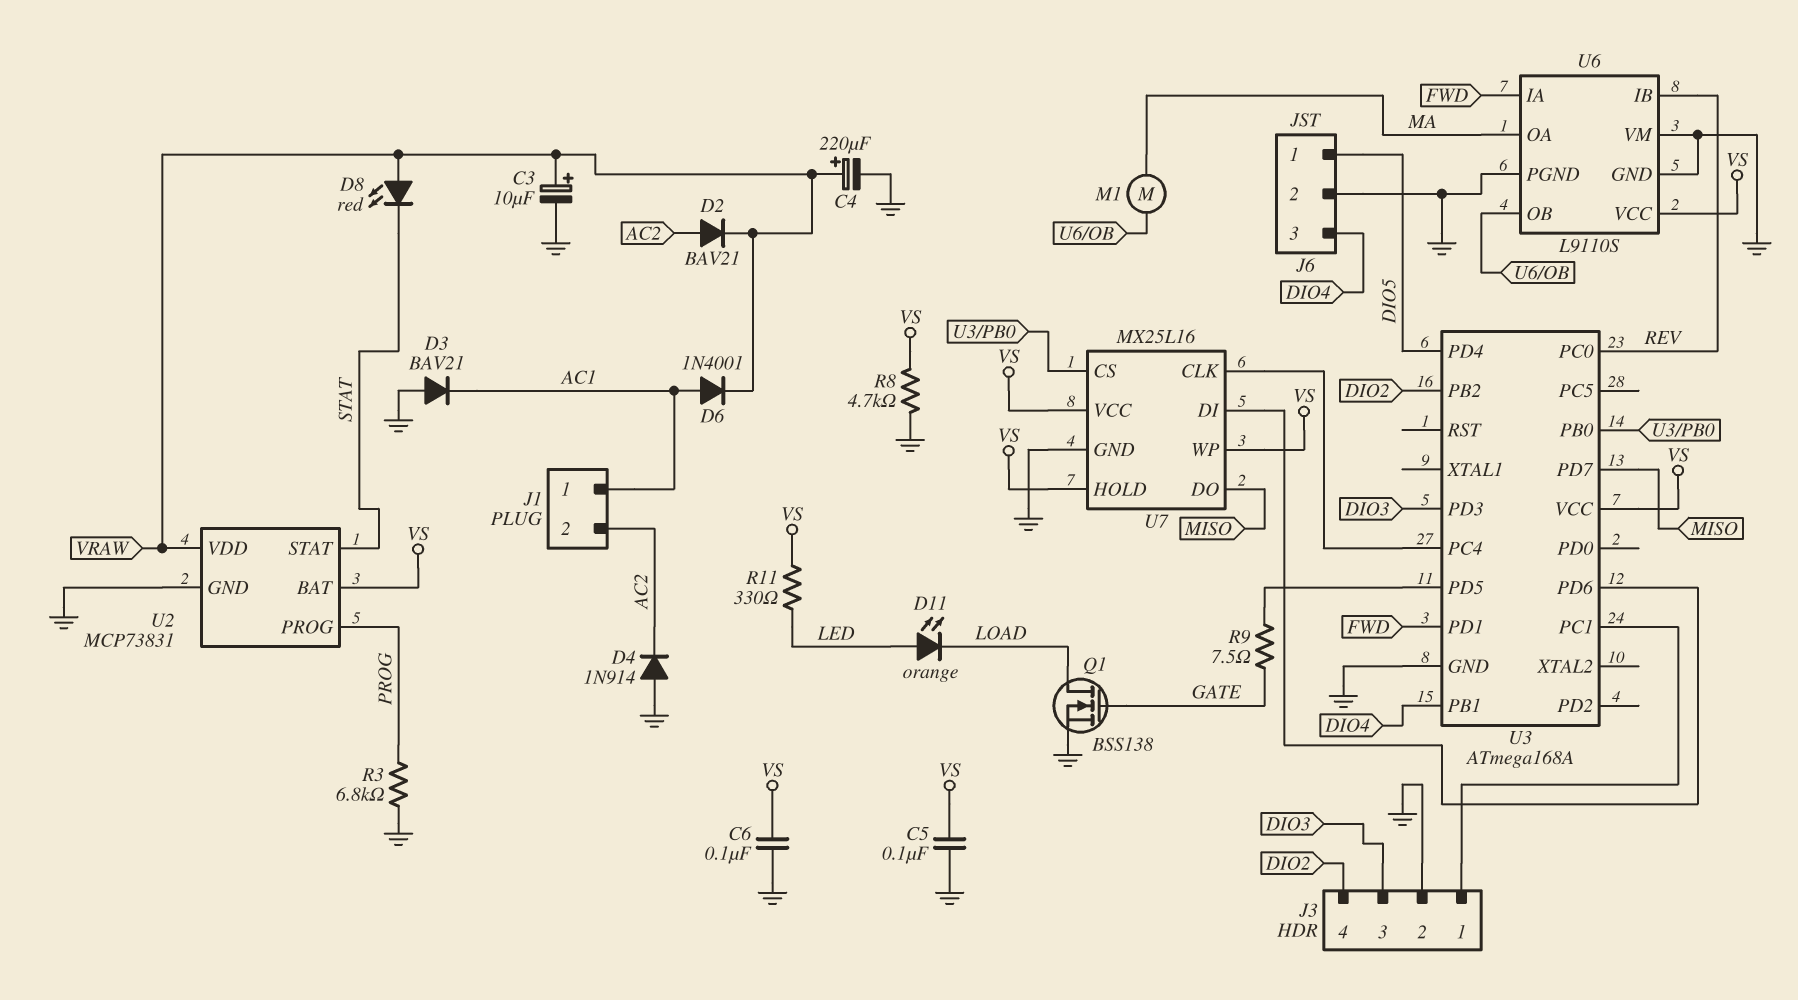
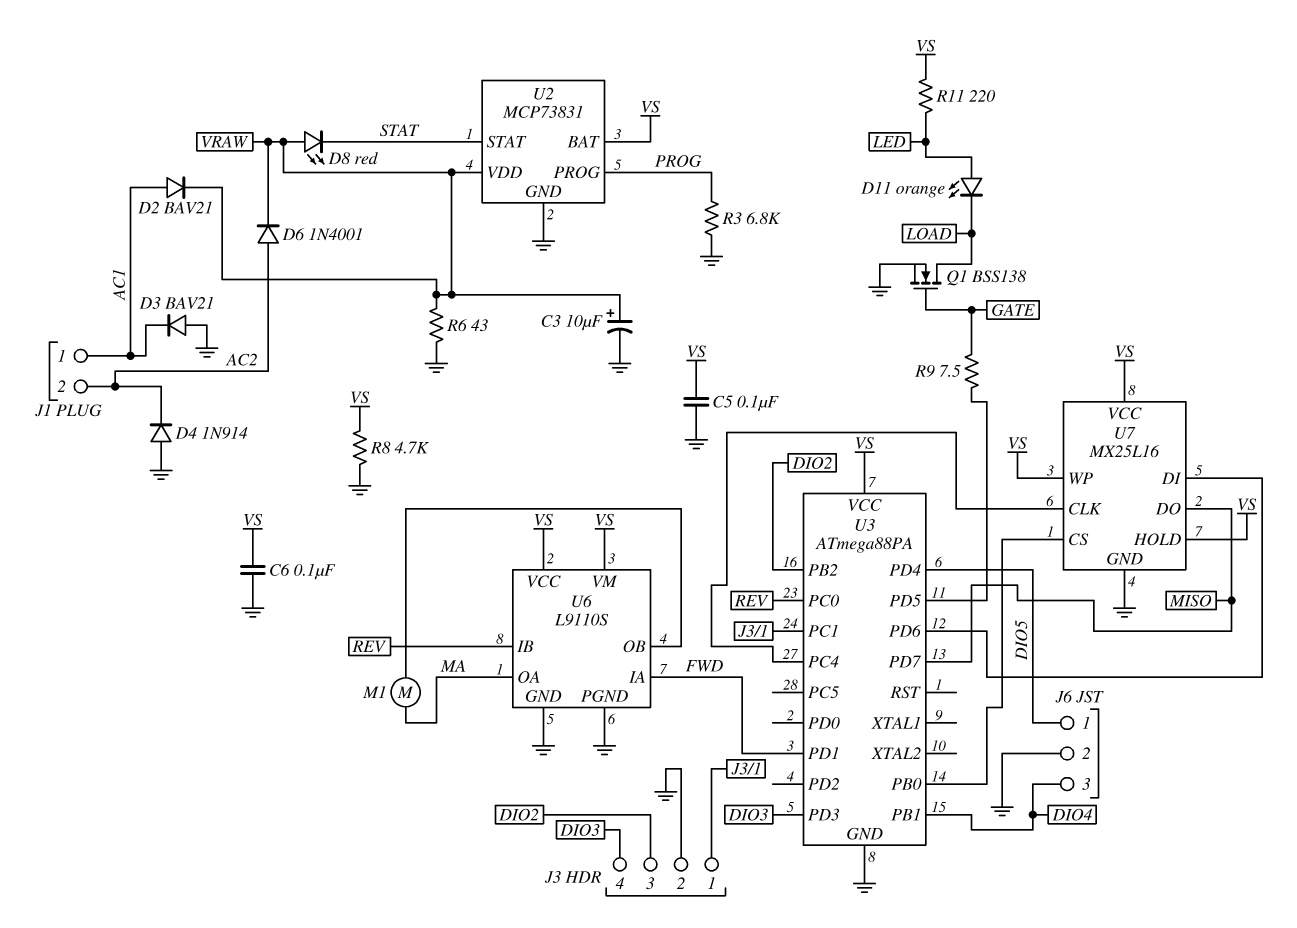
C4: 220uF (plus VRAW, minus GND) -> none
D2: diode BAV21 (A AC2, K VRAW) -> diode BAV21 (A AC1, K VRAW)
D6: diode 1N4001 (A AC1, K VRAW) -> diode 1N4001 (A AC2, K VRAW)
J3 pin 3: DIO3 -> DIO2
J3 pin 4: DIO2 -> DIO3
R6: none -> 43 (GND, VRAW)
R11: 330 (LED, VS) -> 220 (LED, VS)
U3: ATmega168A -> ATmega88PA
U6 pin VM: GND -> VS

